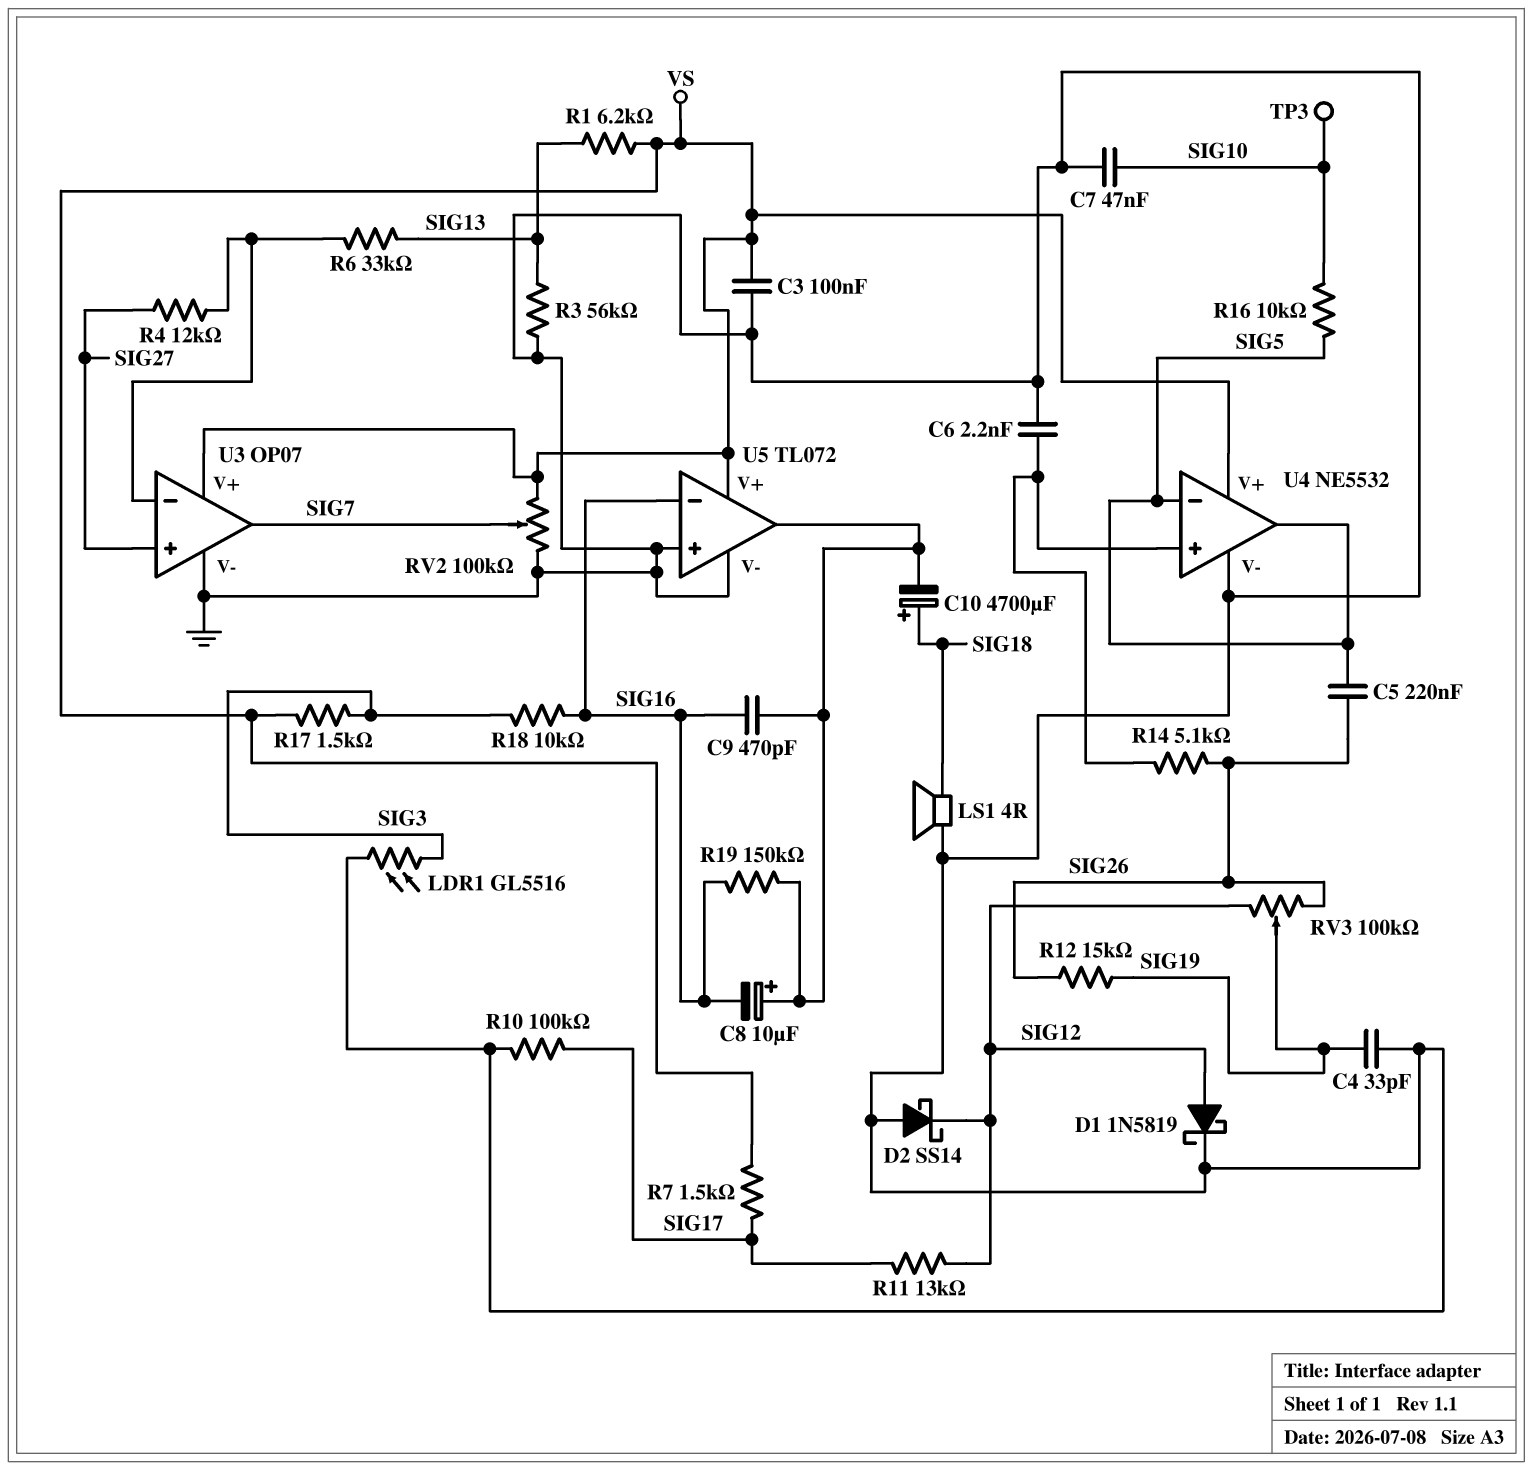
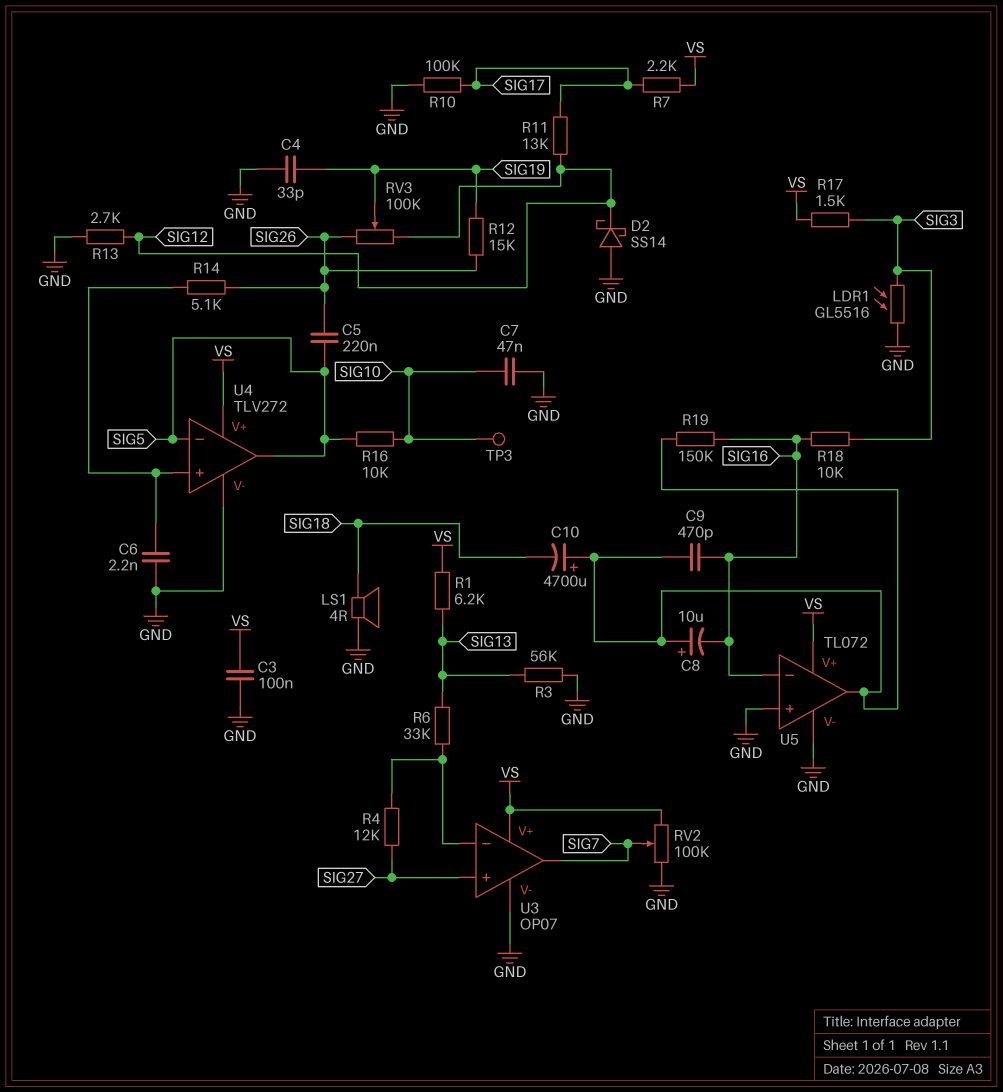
C10: 4700uF (plus SIG18, minus U5/out) -> 4700uF (plus U5/out, minus SIG18)
D1: schottky 1N5819 (A SIG12, K GND) -> none
R7: 1.5k (SIG17, VS) -> 2.2k (SIG17, VS)
R13: none -> 2.7k (GND, SIG12)
U4: NE5532 -> TLV272

